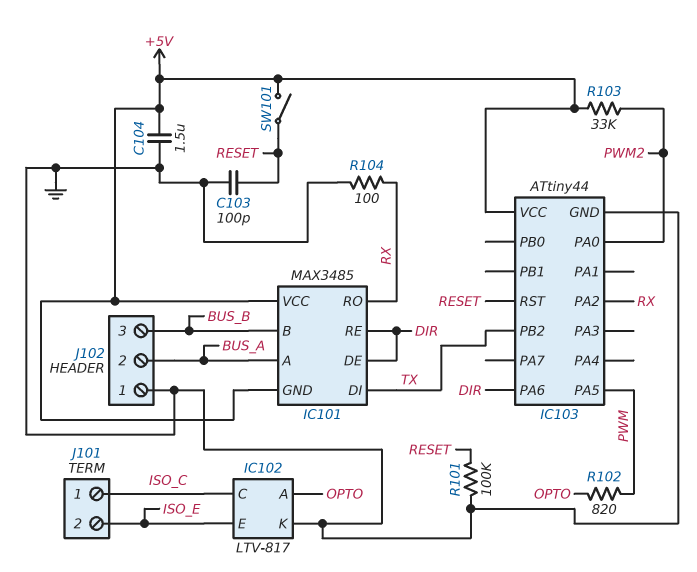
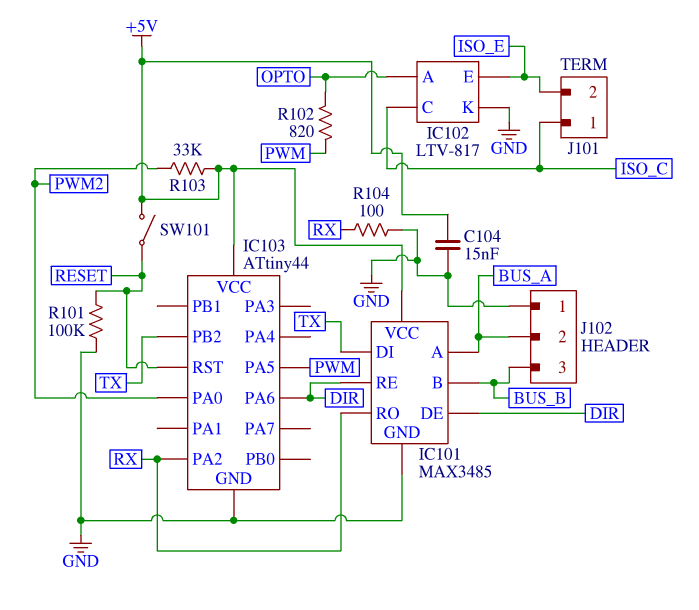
C103: 100pF (GND, RESET) -> none
C104: 1.5uF (+5V, GND) -> 15nF (+5V, GND)
IC101 pin GND: +5V -> GND

